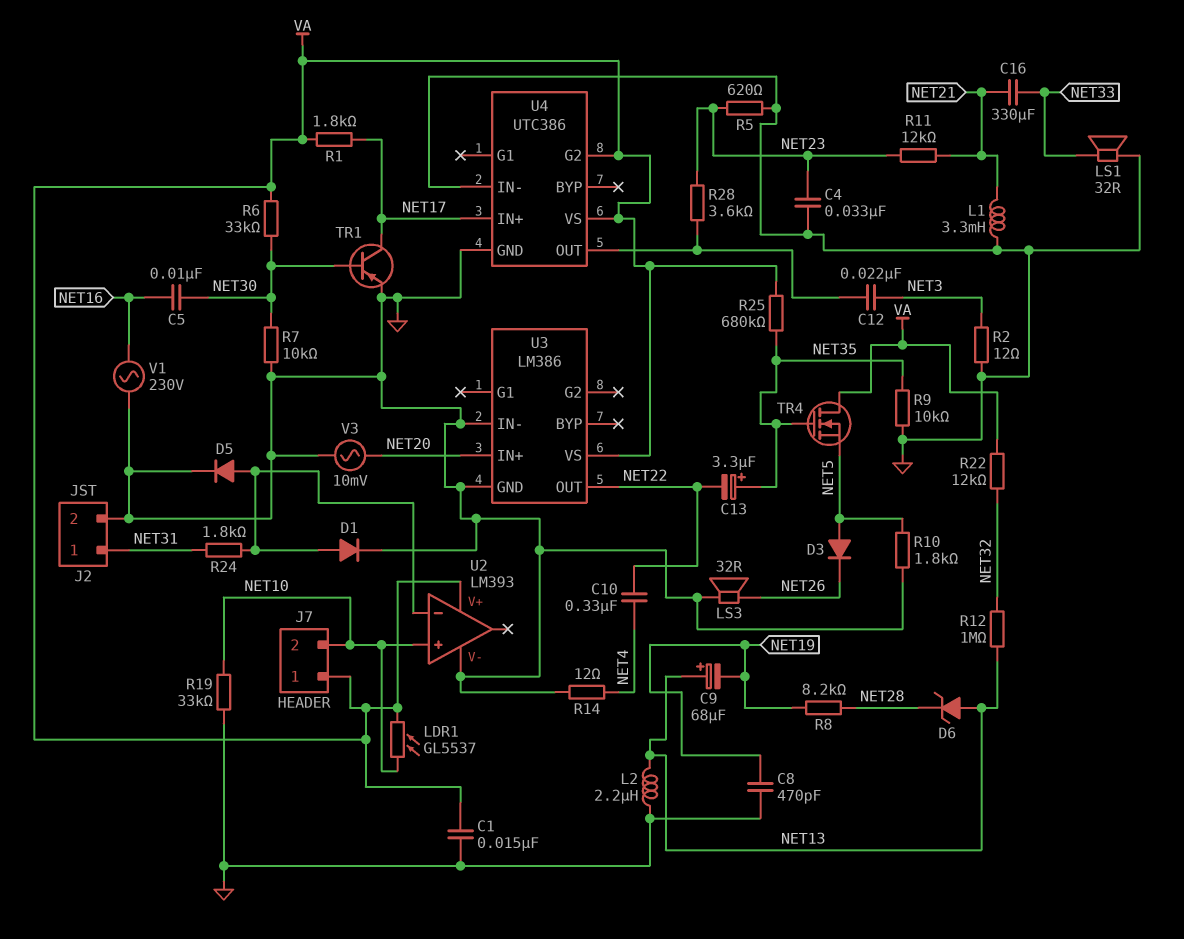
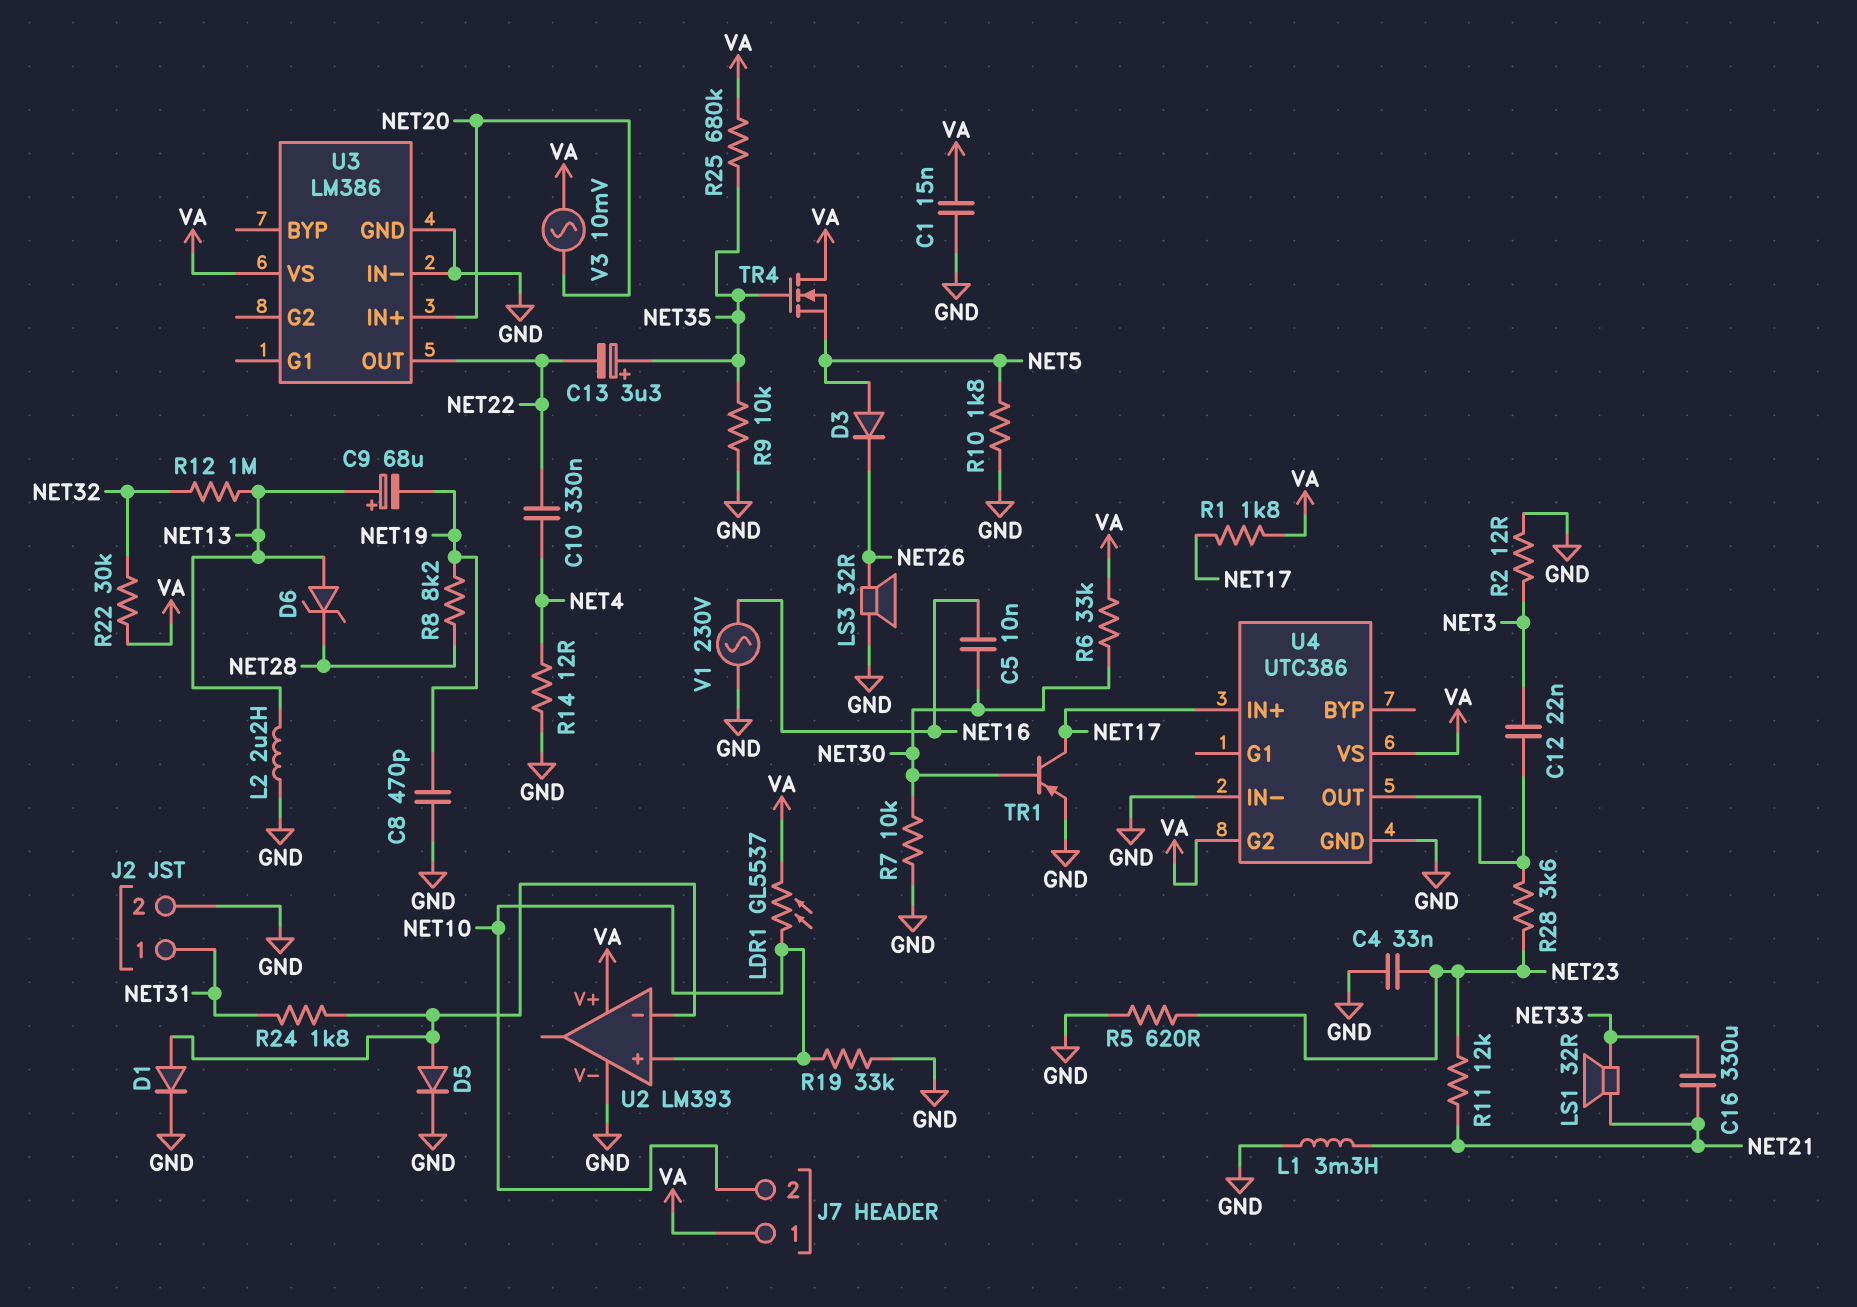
LS1: speaker 32R (GND, NET33) -> speaker 32R (NET21, NET33)
R22: 12k (NET32, VA) -> 30k (NET32, VA)
V3: AC 10mV (GND, NET20) -> AC 10mV (NET20, VA)

